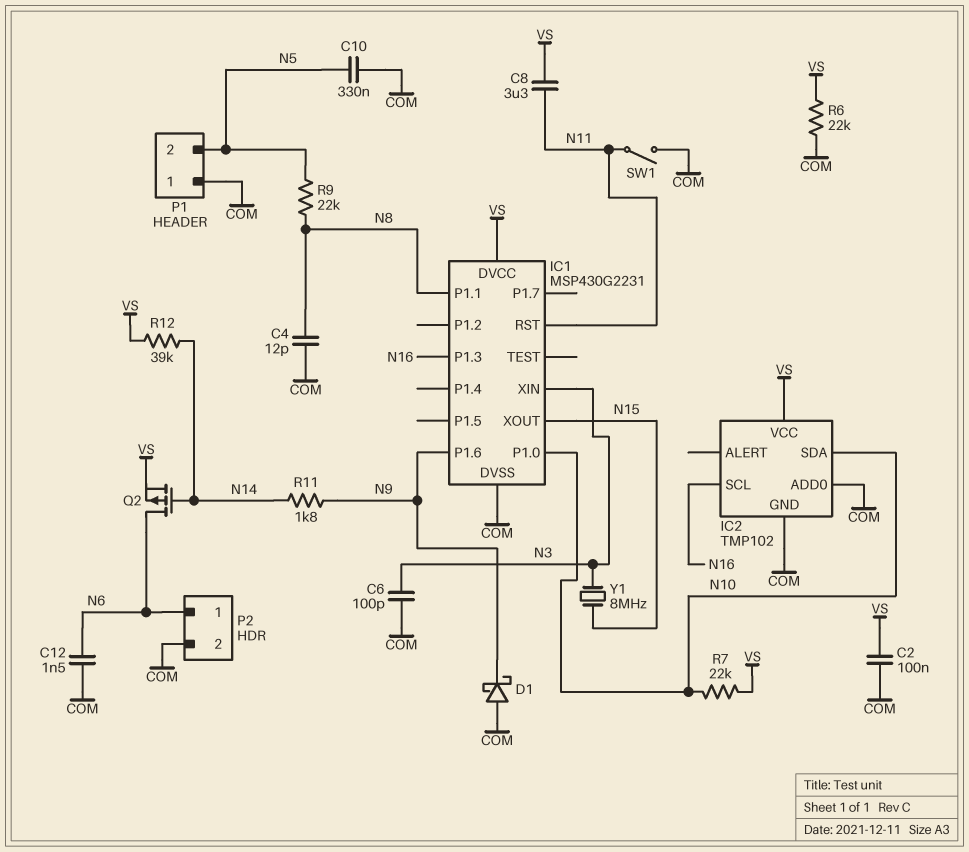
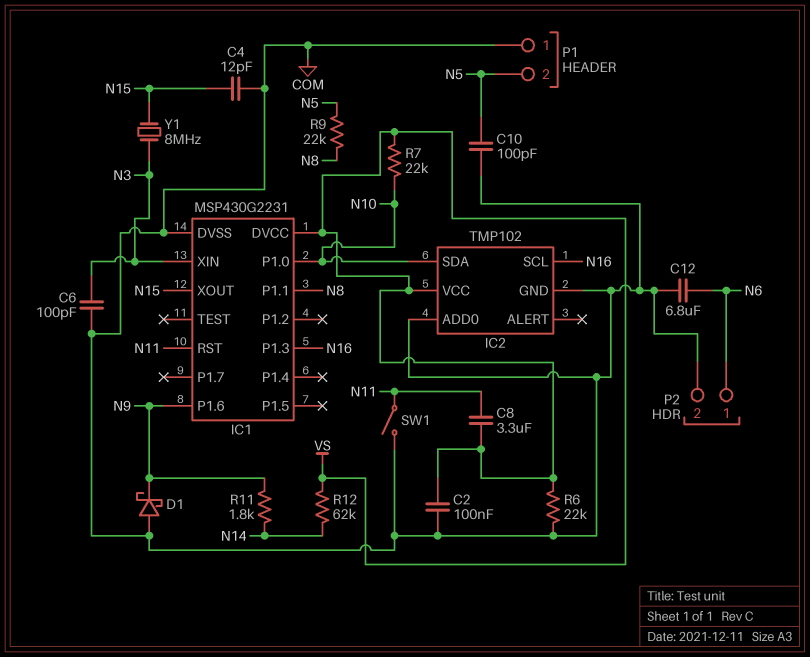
C4: 12pF (COM, N8) -> 12pF (COM, N15)
C10: 330nF (COM, N5) -> 100pF (COM, N5)
C12: 1.5nF (COM, N6) -> 6.8uF (COM, N6)
Q2: PMOS (G N14, D N6, S VS) -> none
R12: 39k (N14, VS) -> 62k (N14, VS)

